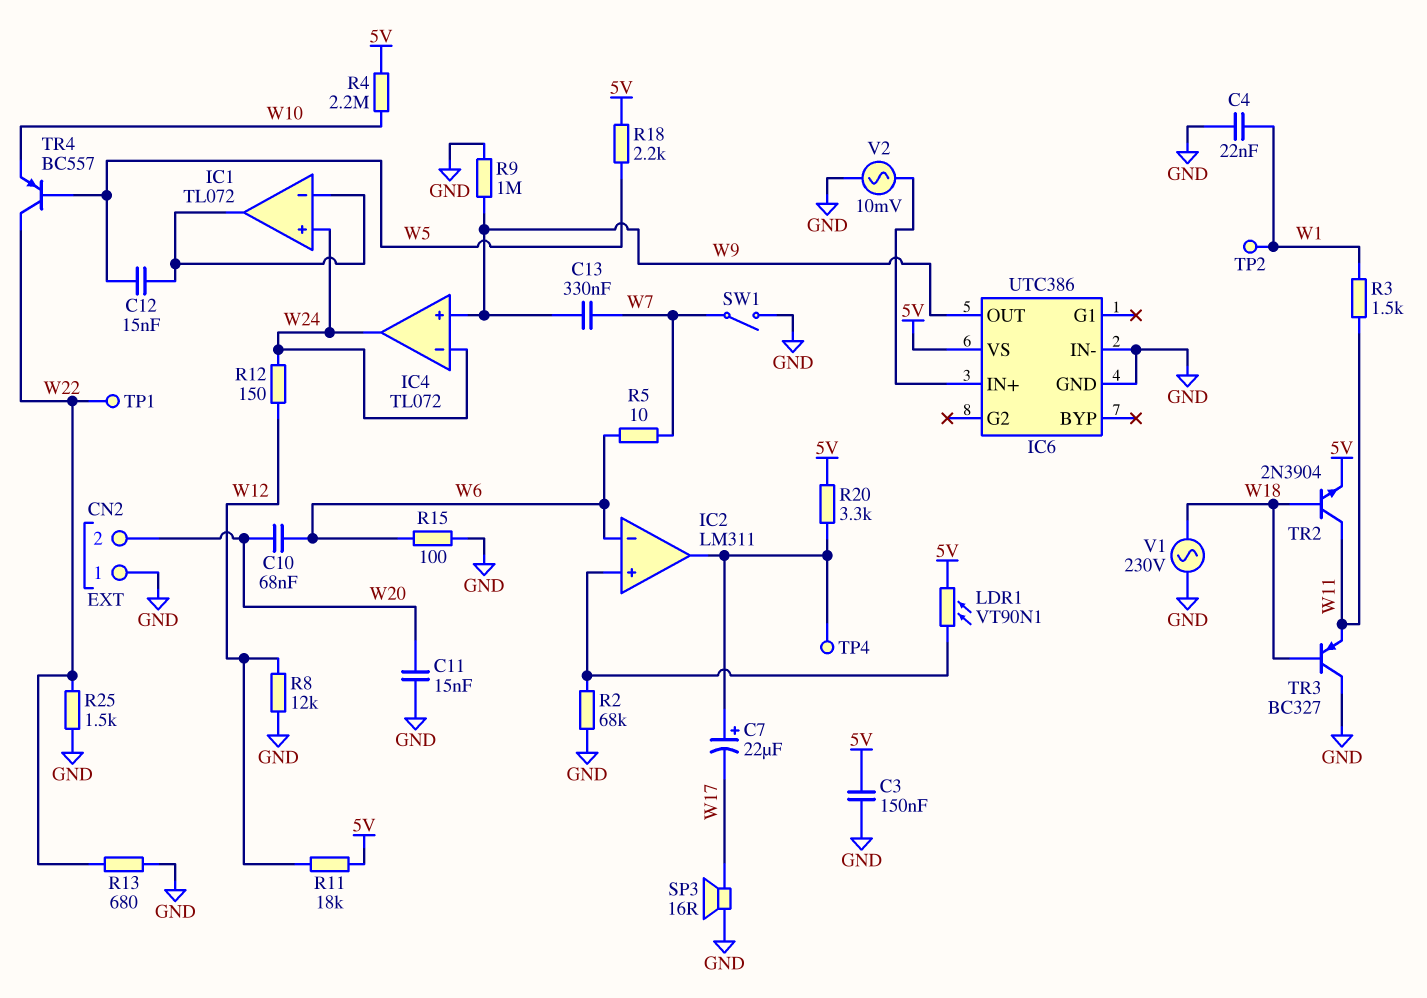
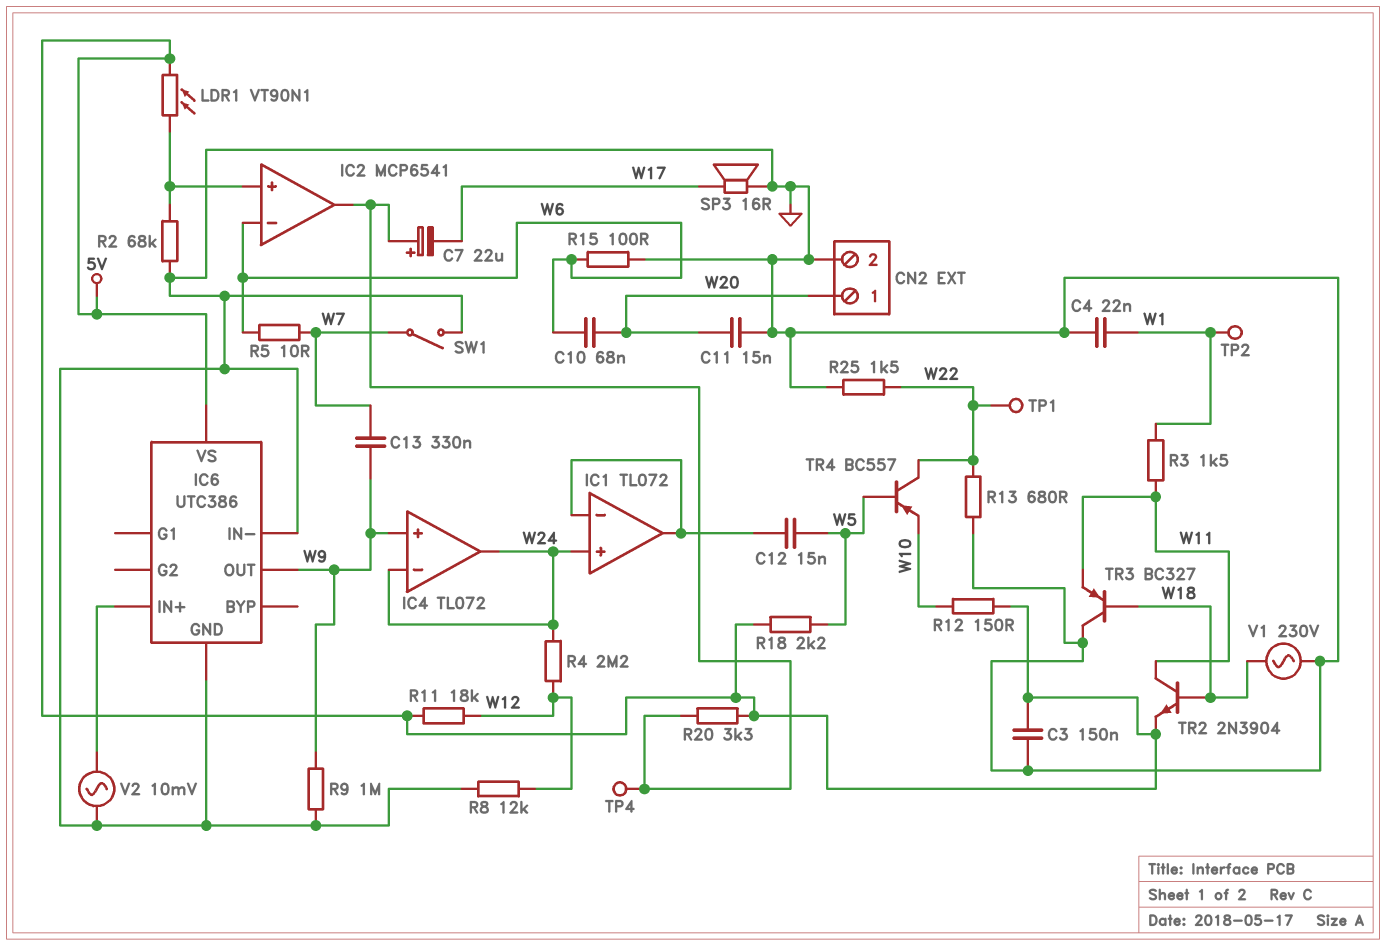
CN2 pin 1: GND -> W20
CN2 pin 2: W20 -> GND
IC2: LM311 -> MCP6541
R4: 2.2M (5V, W10) -> 2.2M (W12, W24)
R12: 150 (W12, W24) -> 150 (5V, W10)

